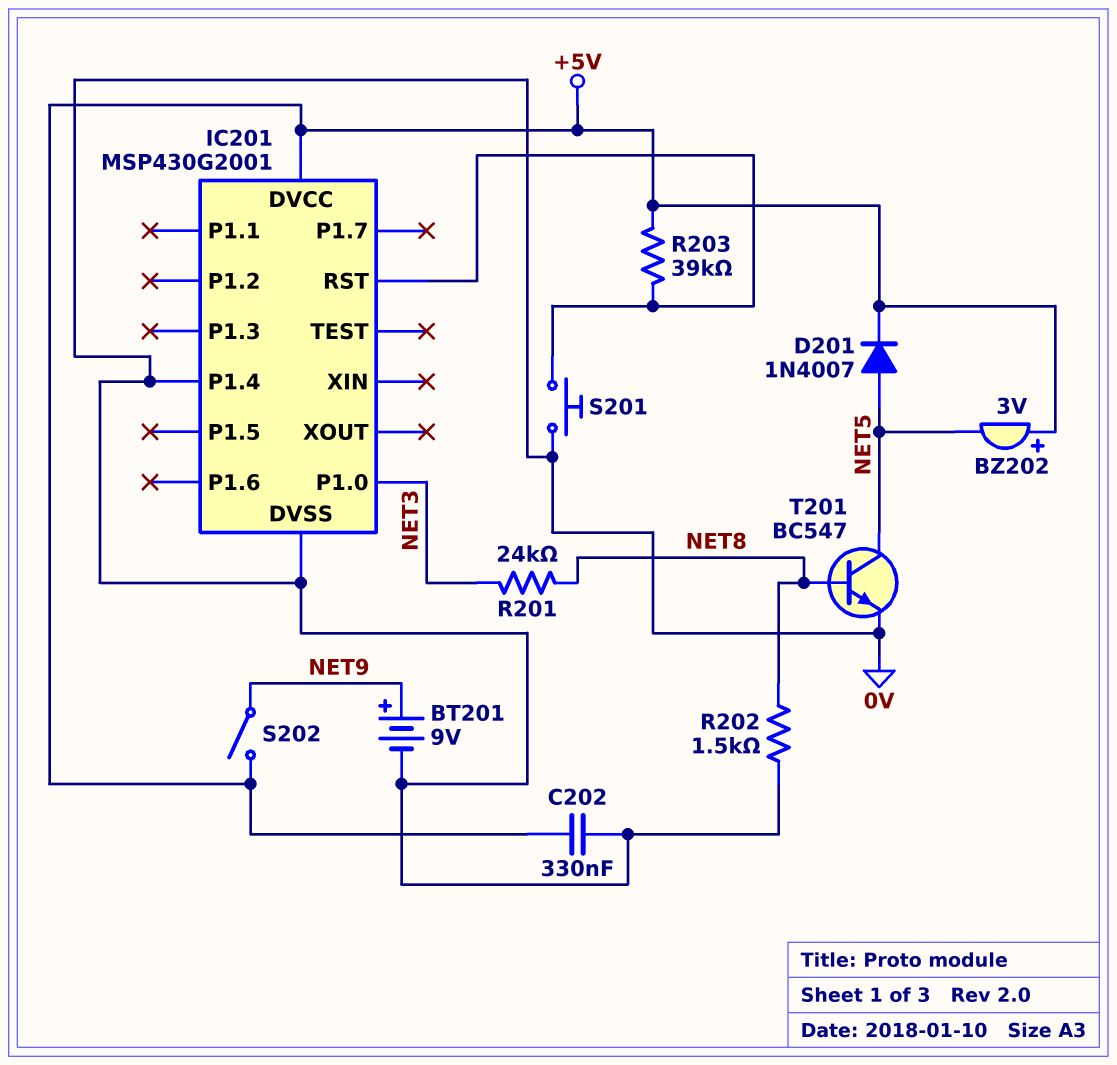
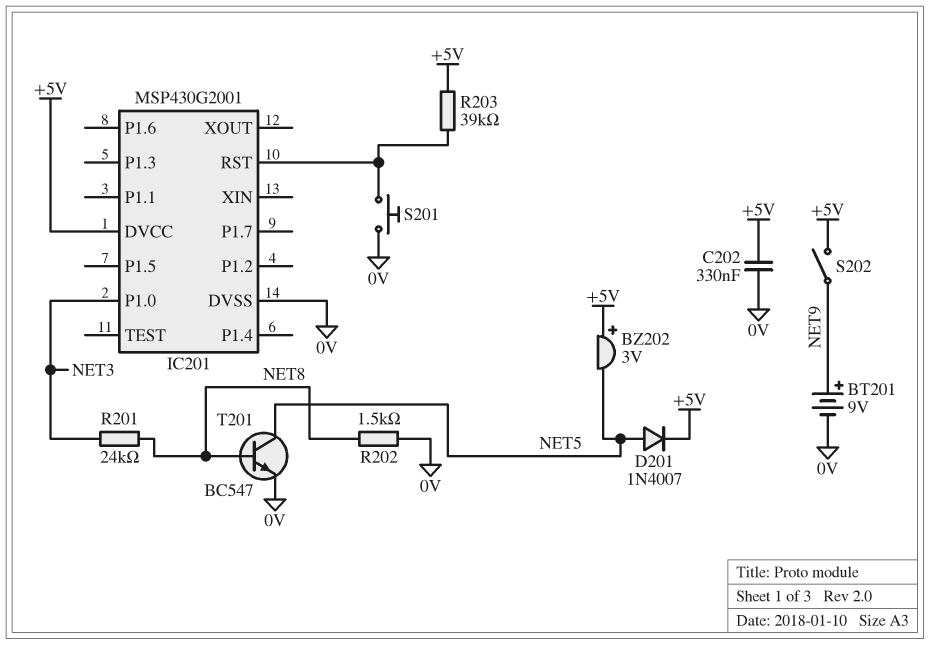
IC201 pin P1.4: 0V -> none

